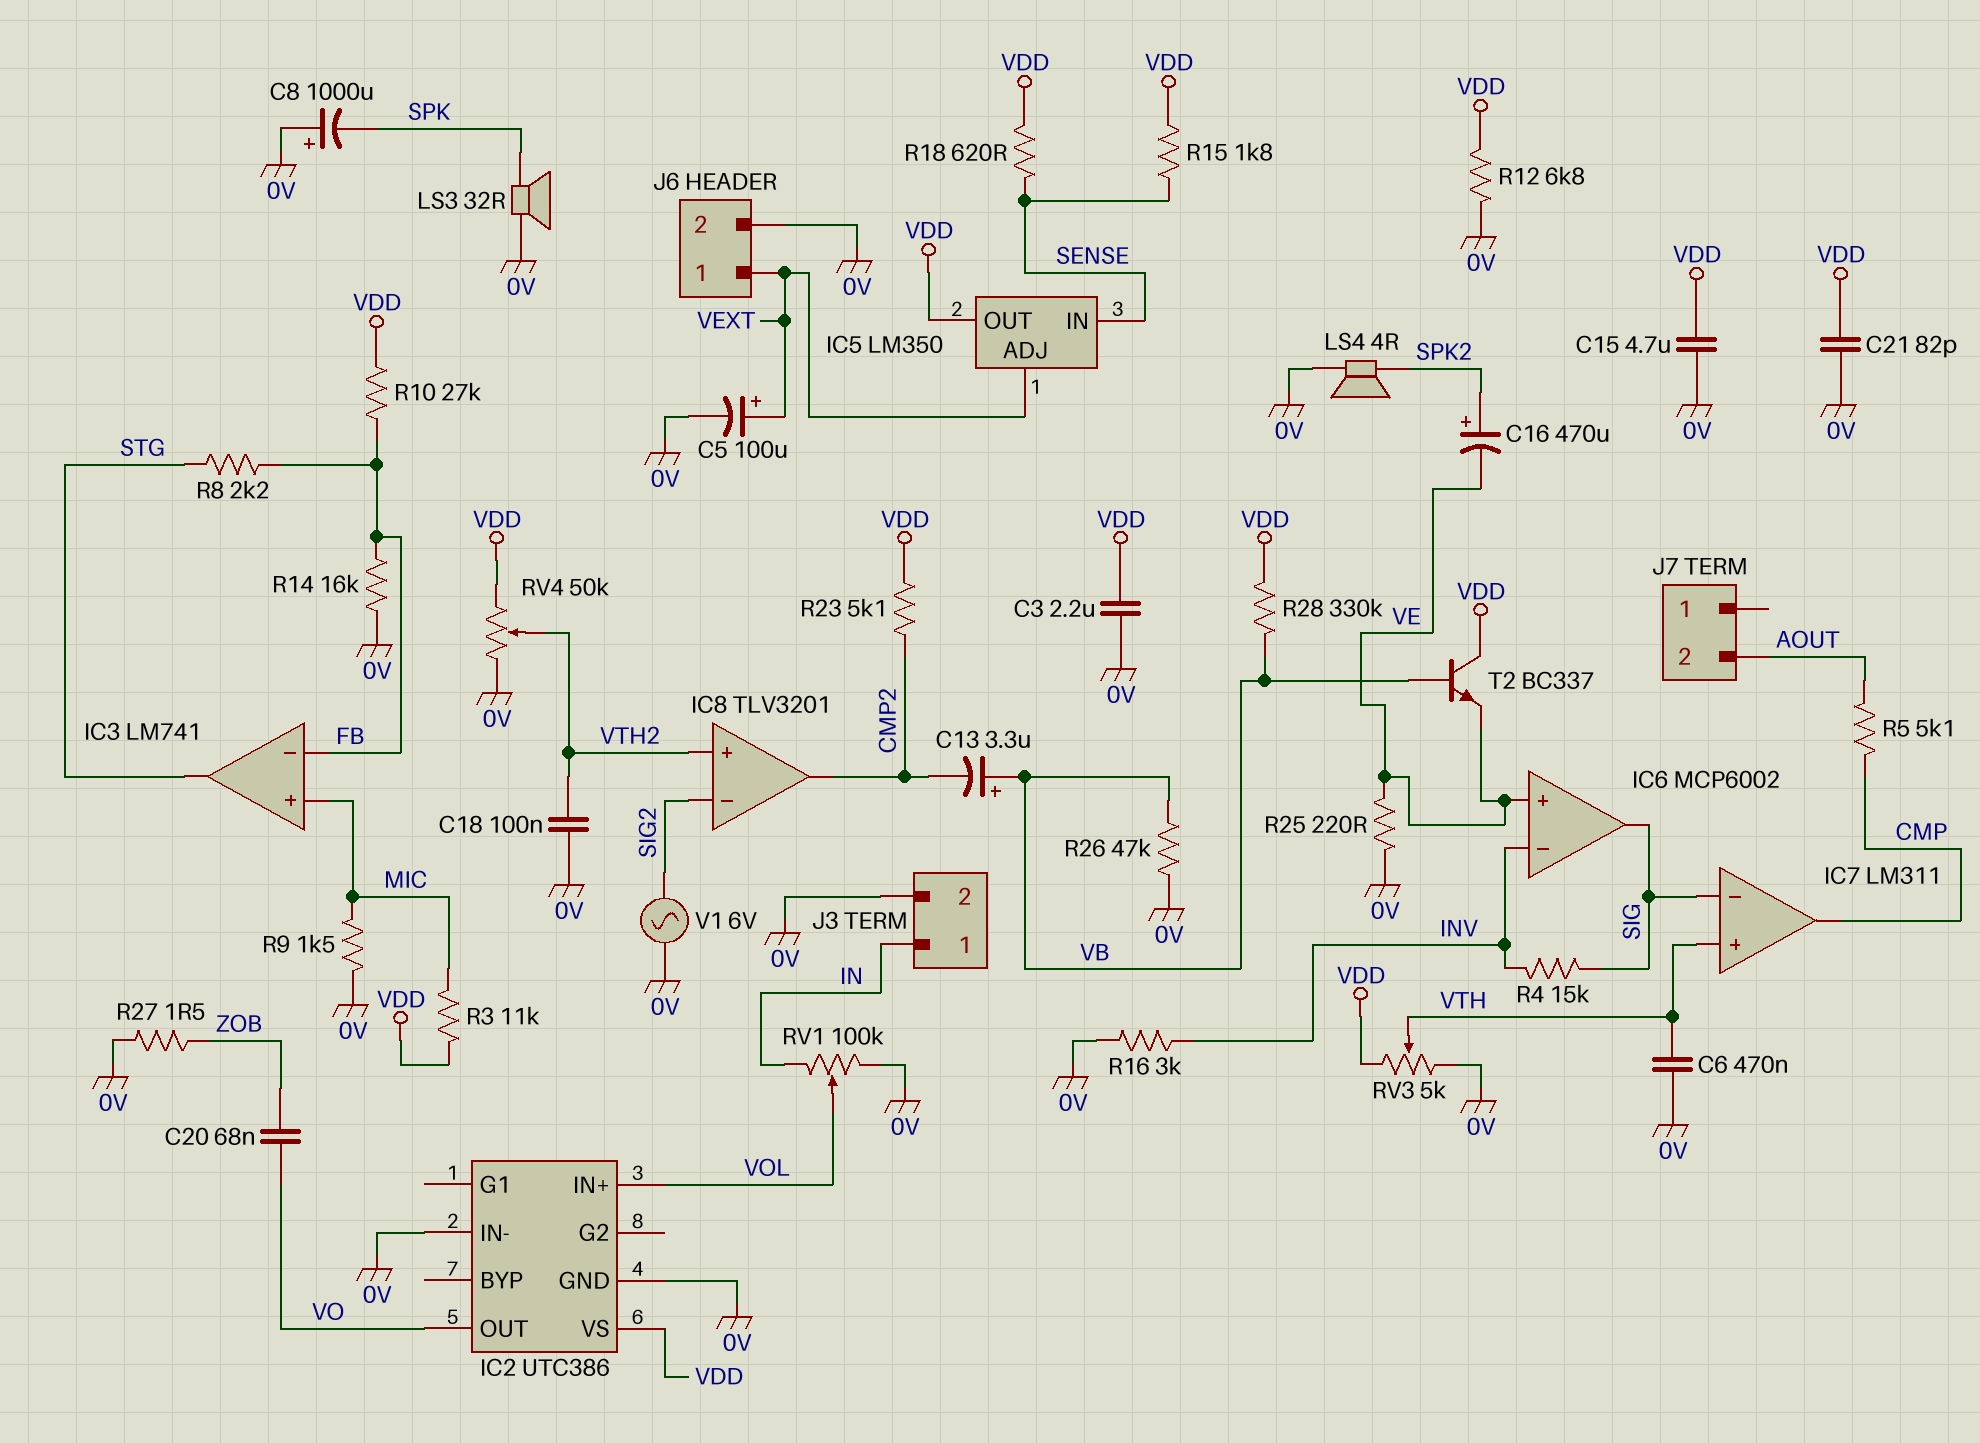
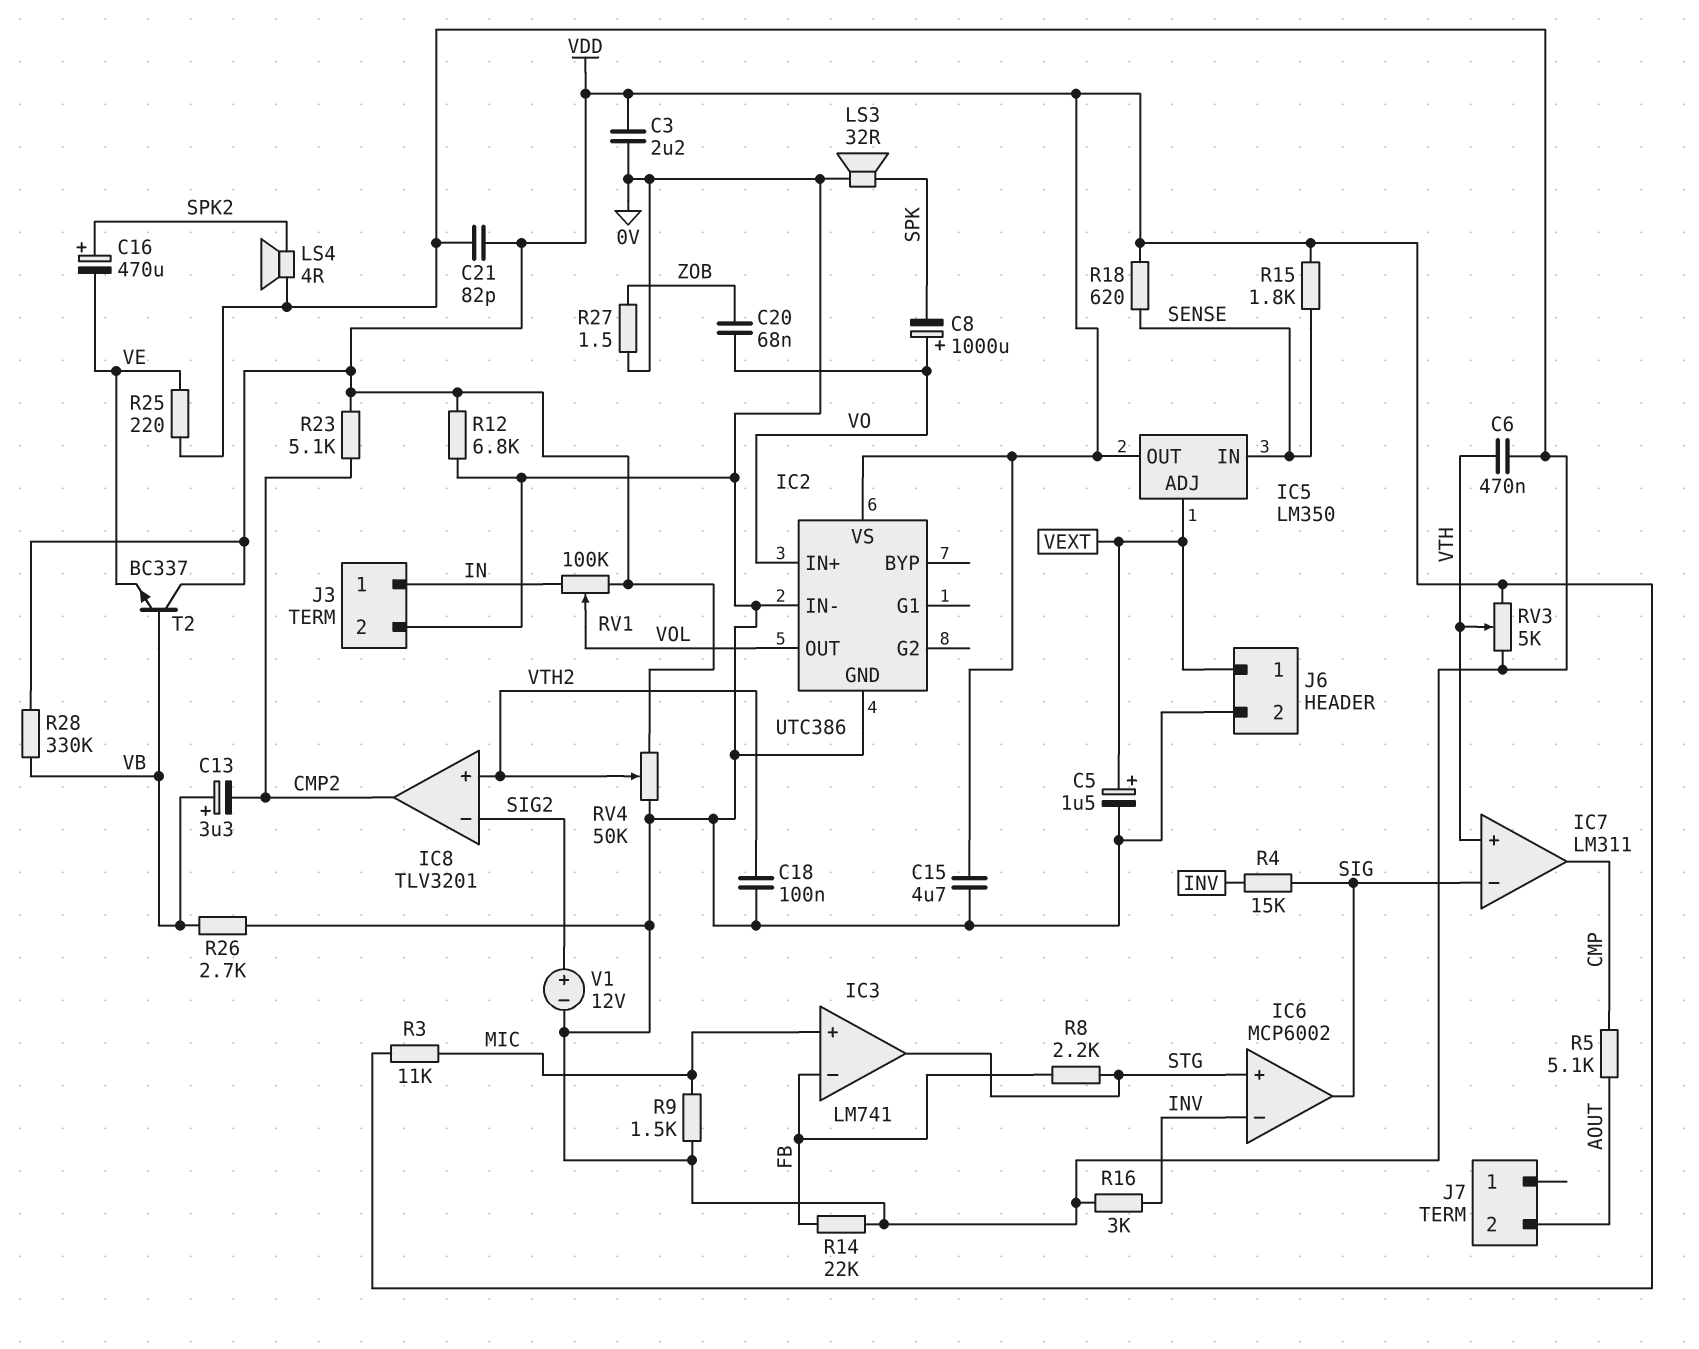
C5: 100uF (plus VEXT, minus 0V) -> 1.5uF (plus VEXT, minus 0V)
C8: 1000uF (plus 0V, minus SPK) -> 1000uF (plus VO, minus SPK)
IC2 pin IN+: VOL -> VO
IC2 pin OUT: VO -> VOL
IC6 pin in+: VE -> STG
R10: 27k (FB, VDD) -> none
R14: 16k (0V, FB) -> 22k (0V, FB)
R26: 47k (0V, VB) -> 2.7k (0V, VB)
RV1: 100k (0V, IN, wiper VOL) -> 100k (IN, VDD, wiper VOL)
V1: AC 6V (0V, SIG2) -> 12V (plus SIG2, minus 0V)

